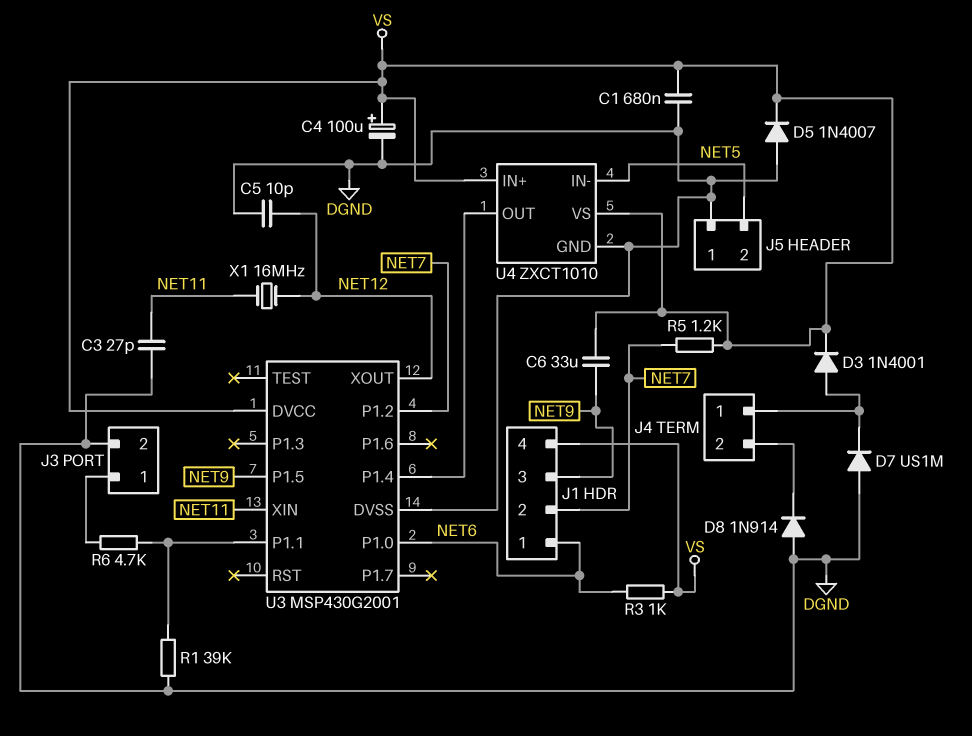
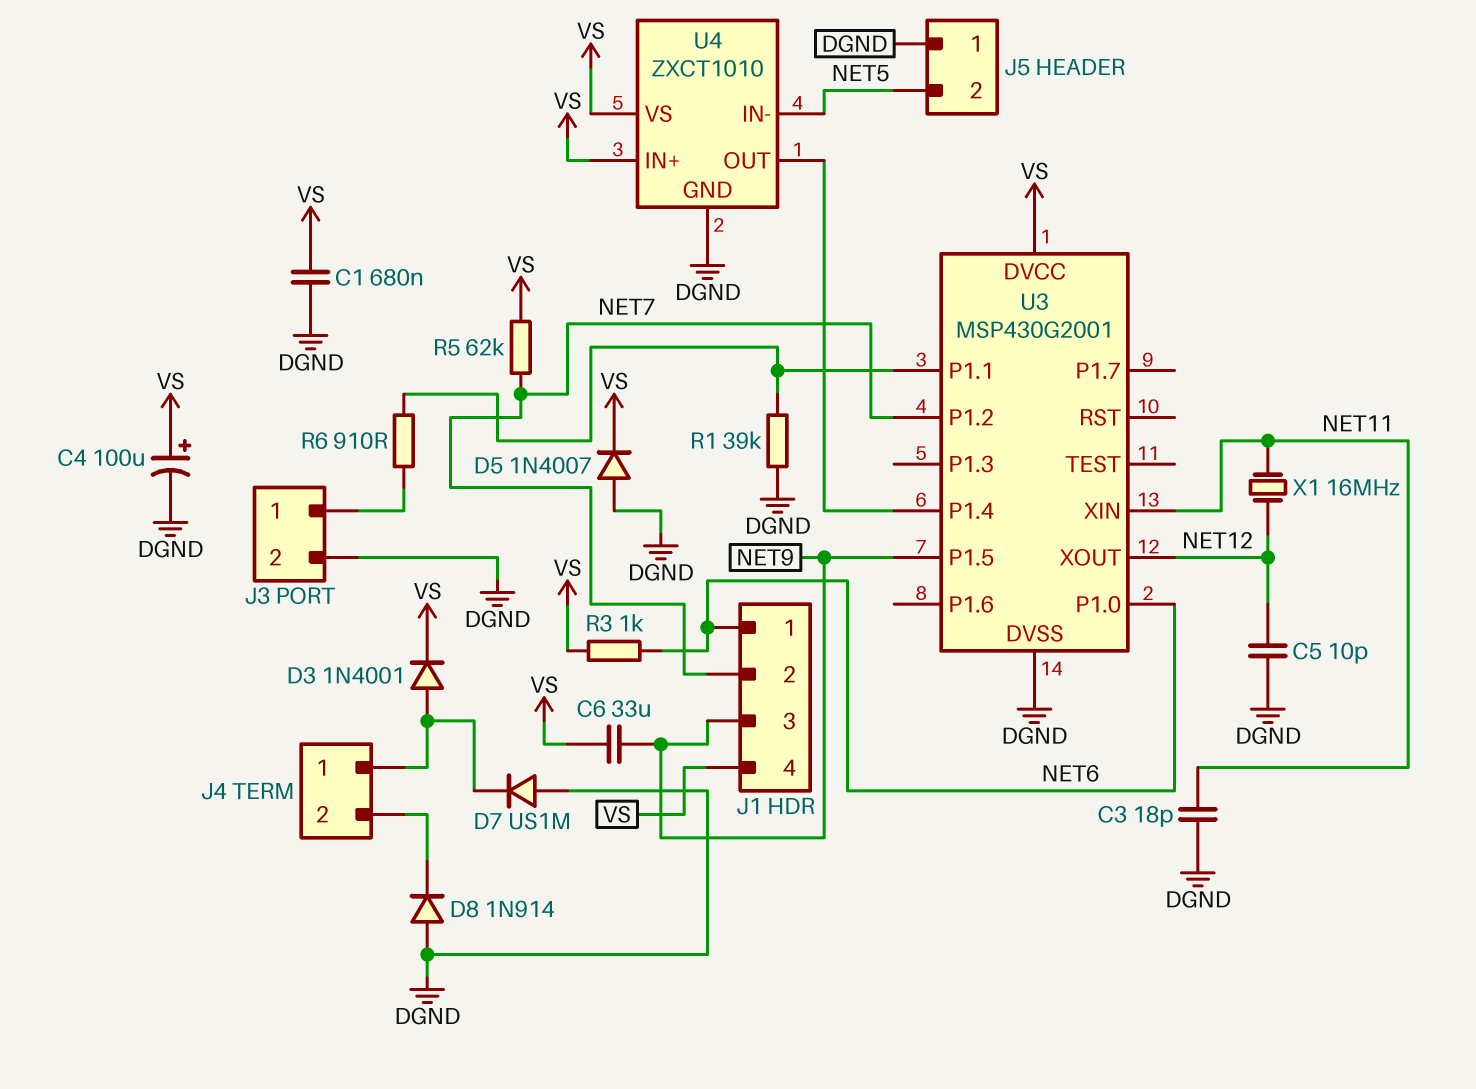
C3: 27pF (DGND, NET11) -> 18pF (DGND, NET11)
R5: 1.2k (NET7, VS) -> 62k (NET7, VS)
R6: 4.7k (J3/1, U3/P1.1) -> 910 (J3/1, U3/P1.1)

